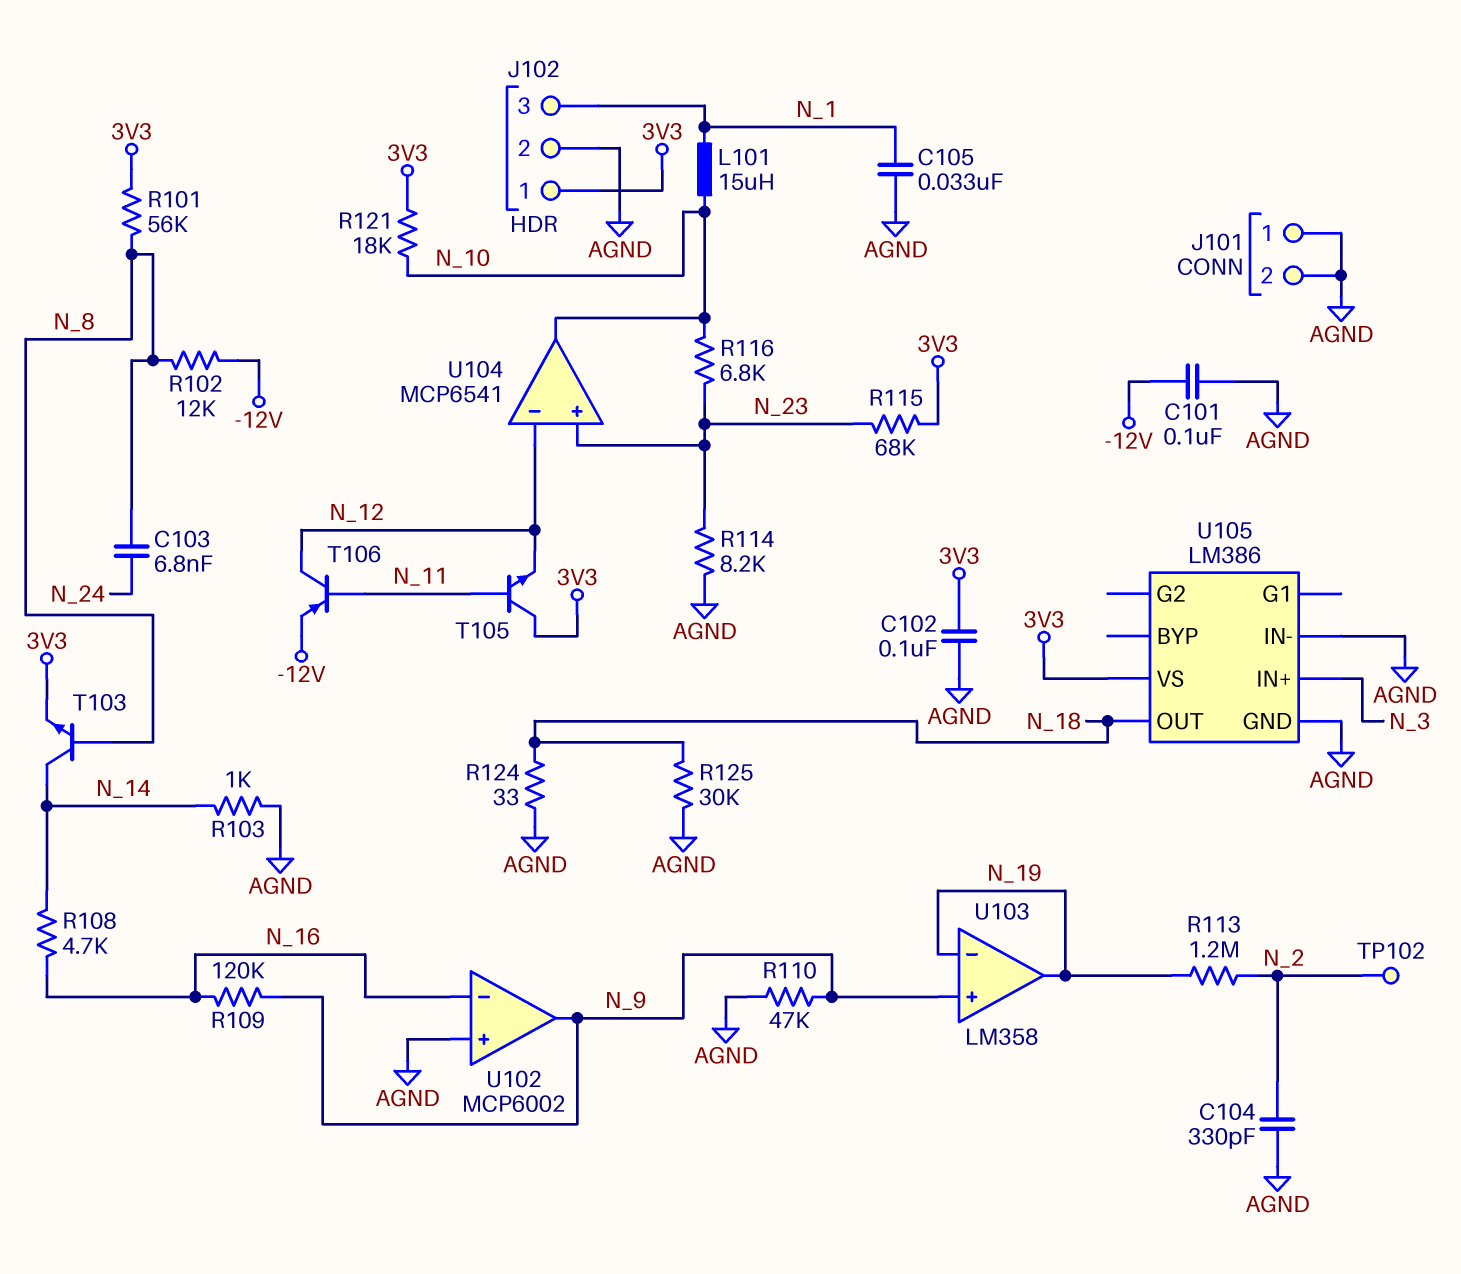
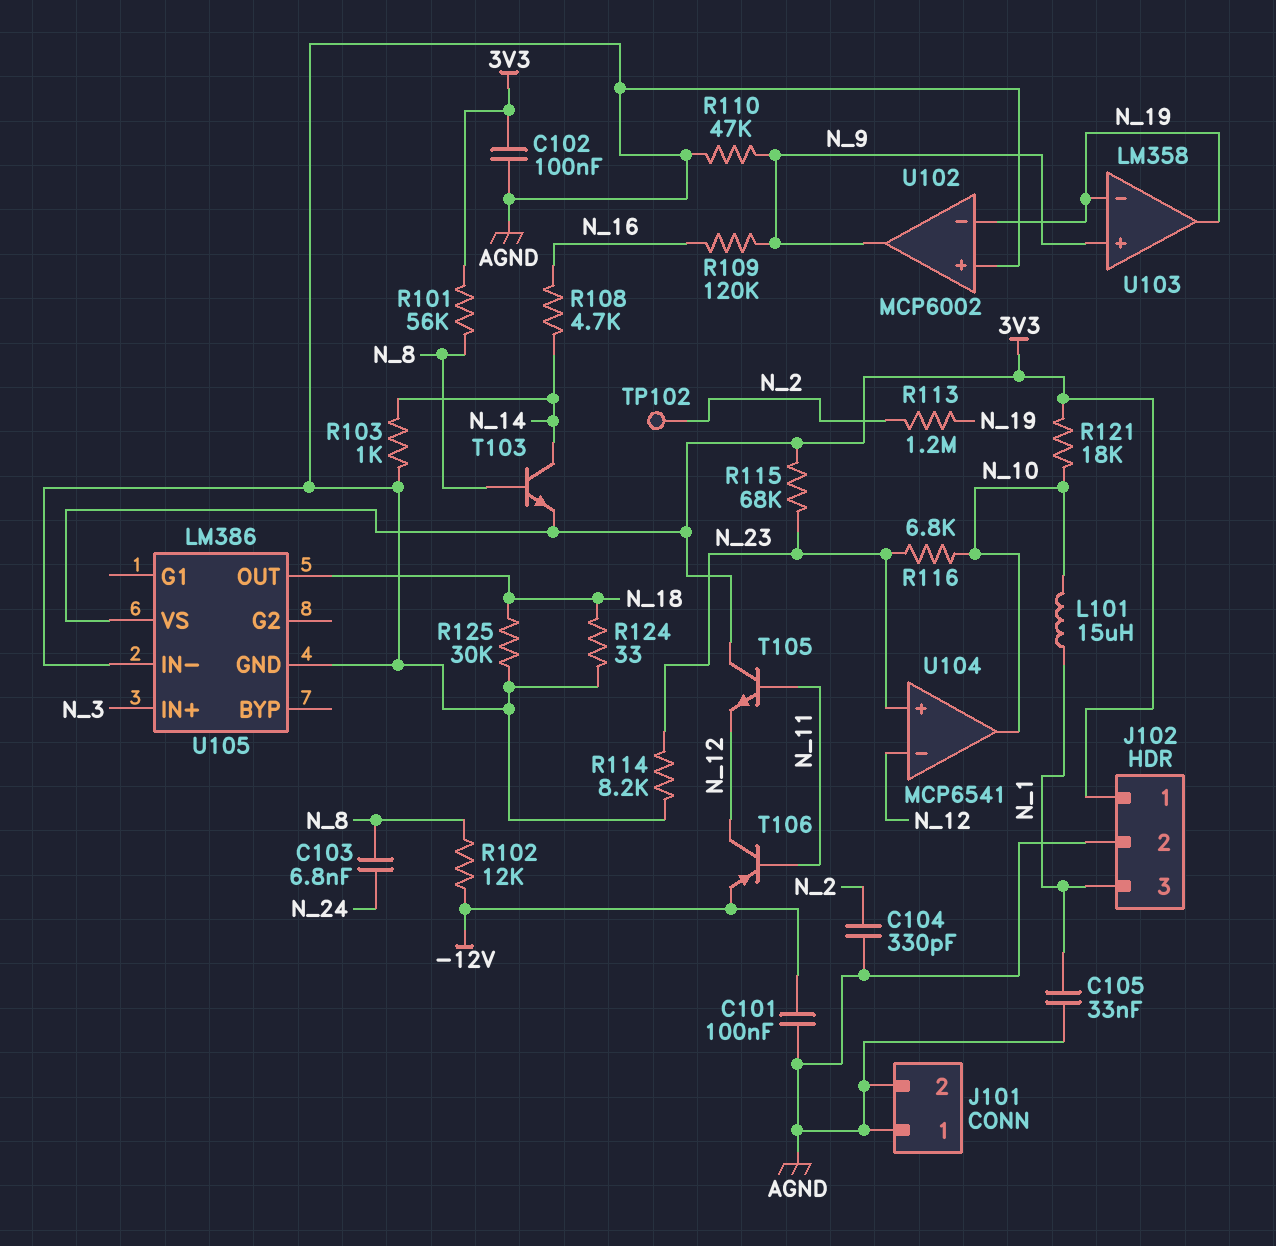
U102 pin in-: N_16 -> N_19

